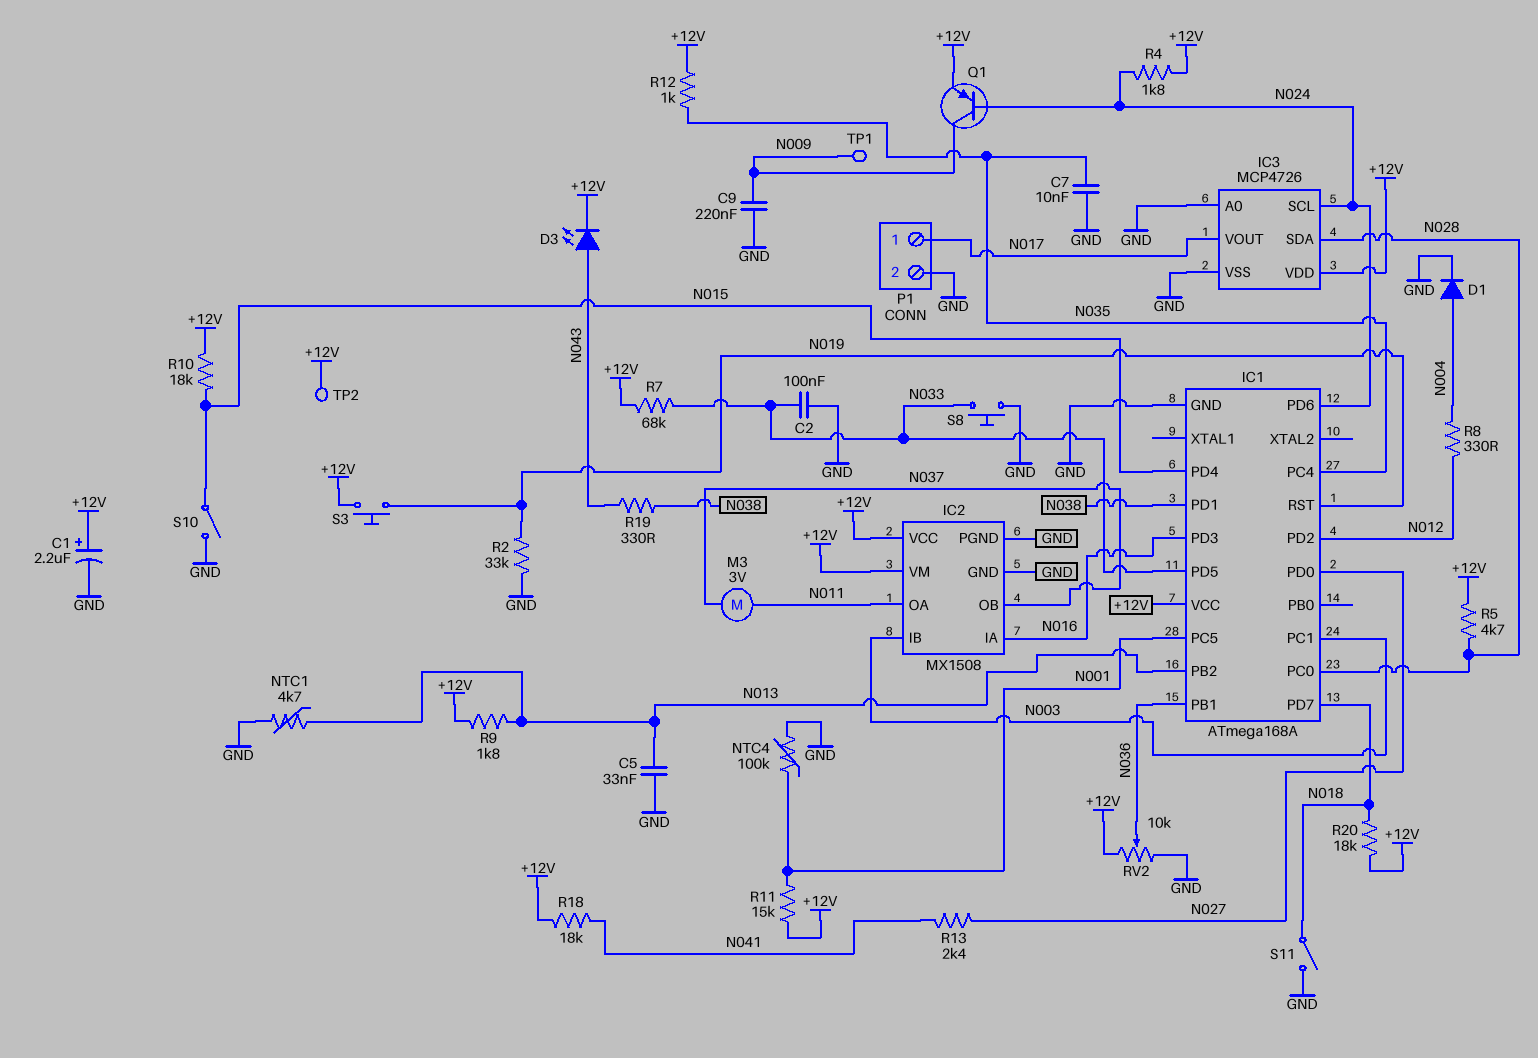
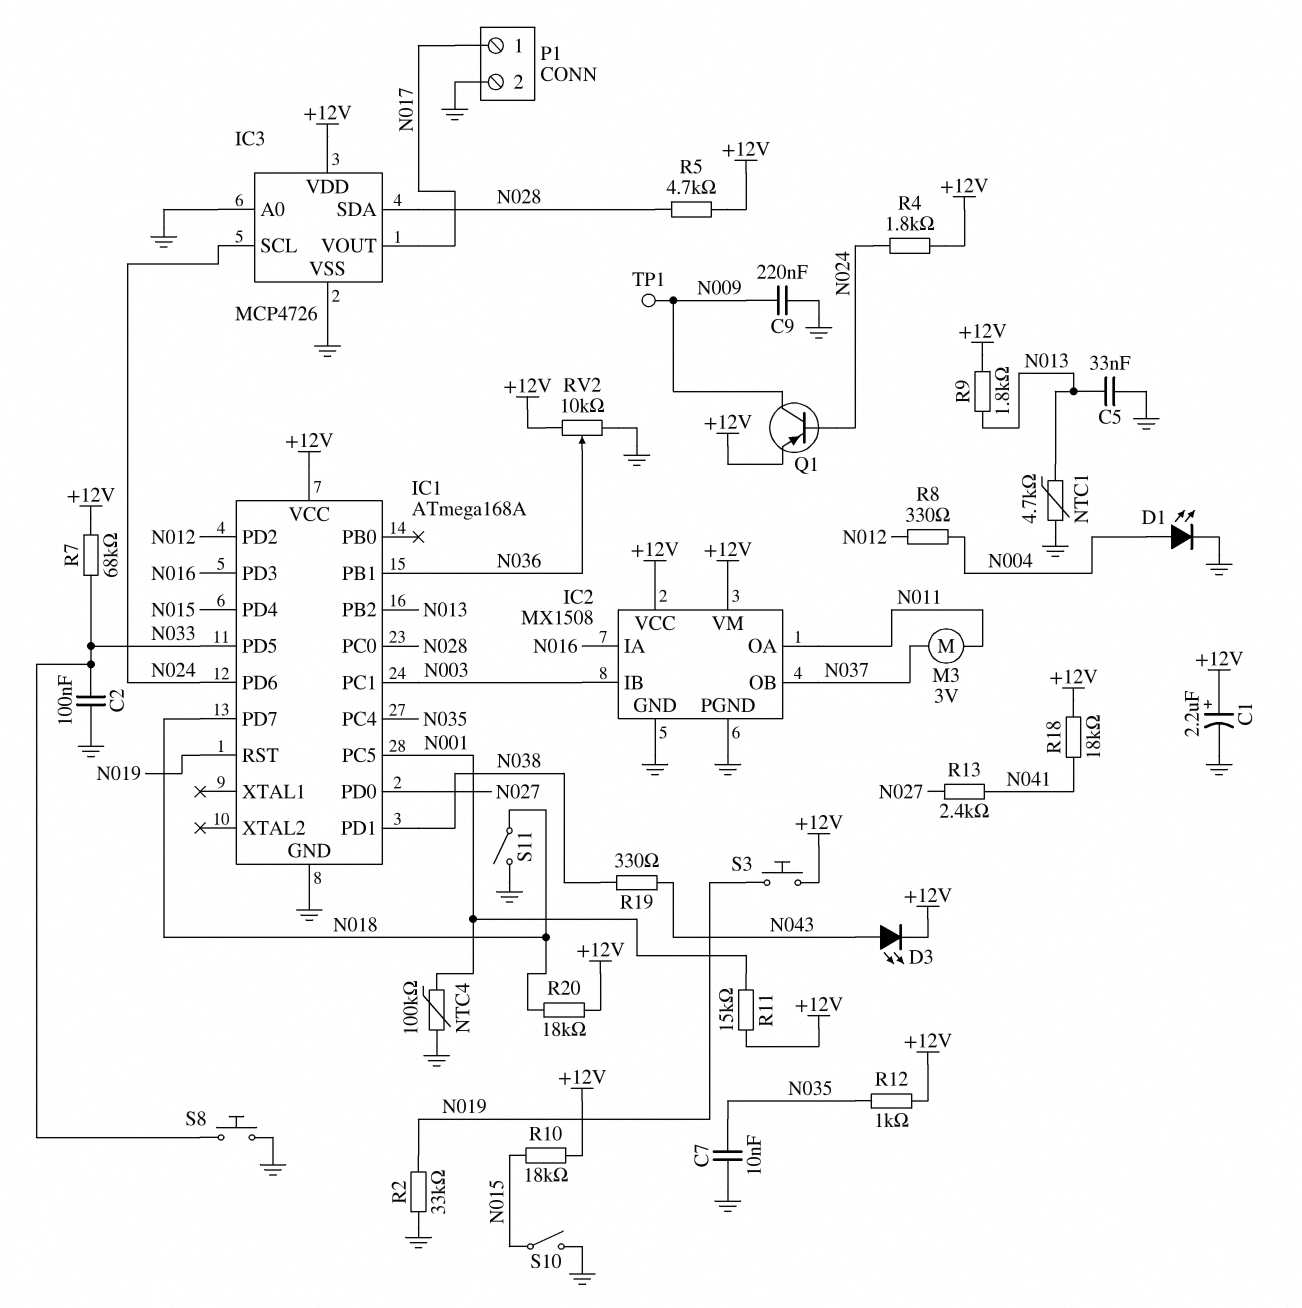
D1: diode (A N004, K GND) -> LED (A N004, K GND)
TP2: test point (+12V) -> none

